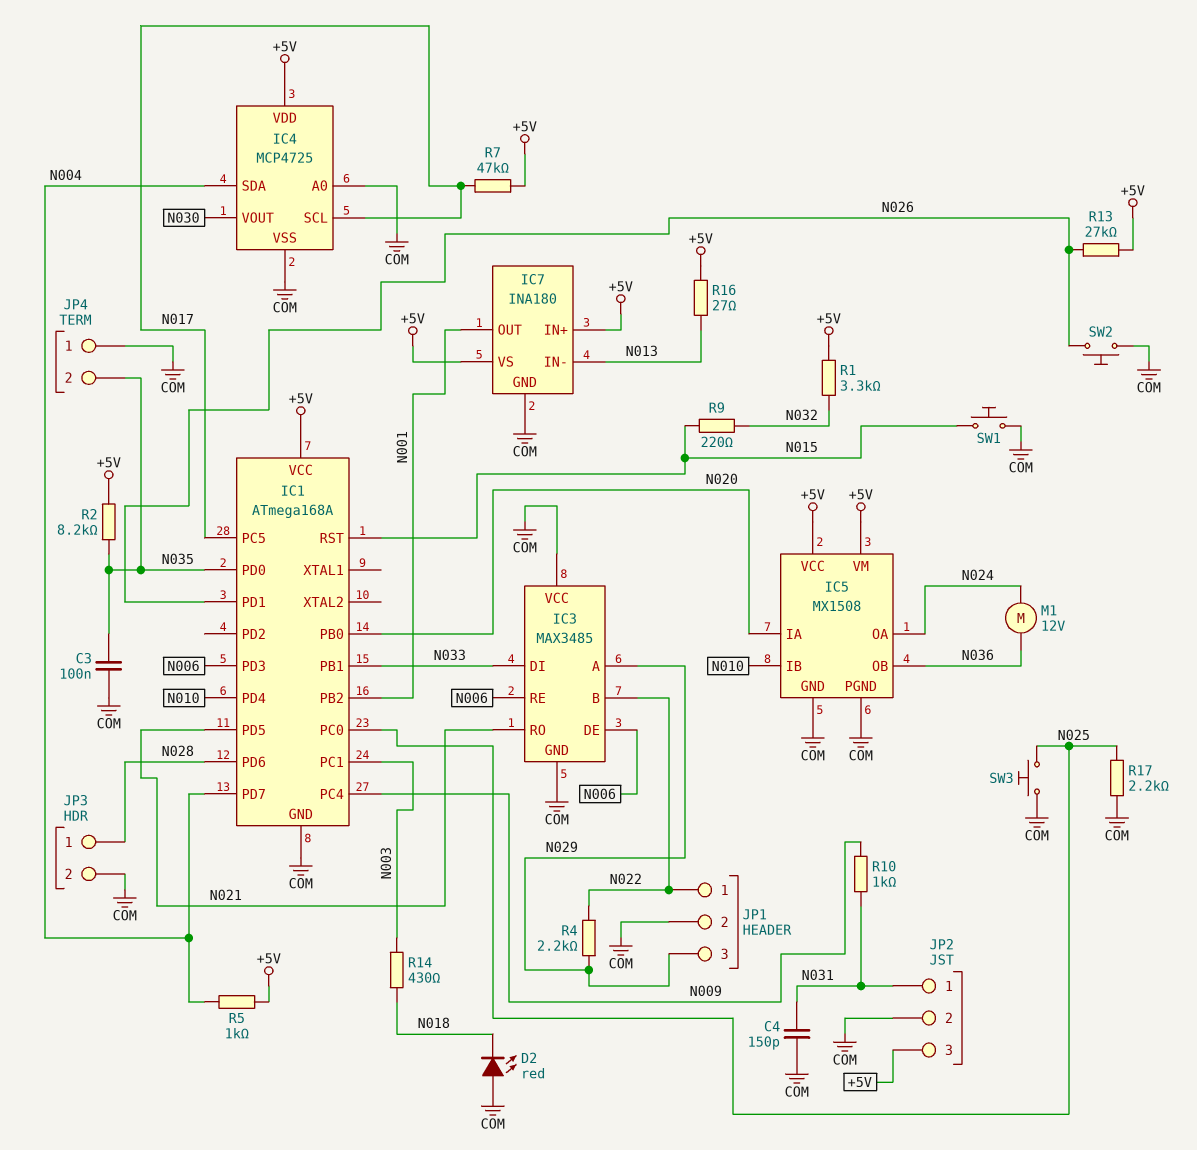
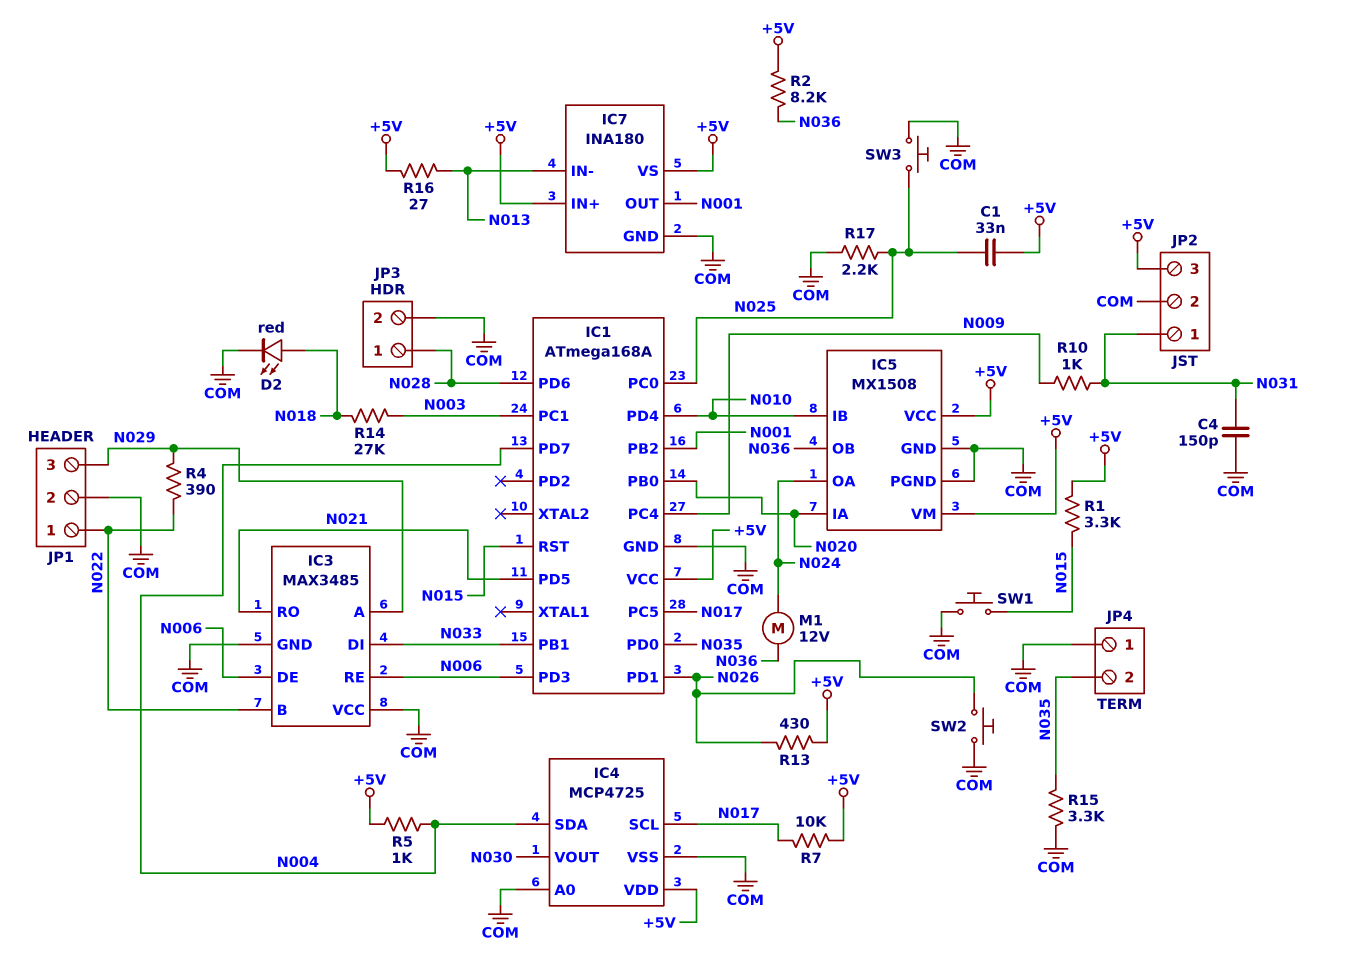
C1: none -> 33nF (+5V, N025)
C3: 100nF (COM, N035) -> none
D2: LED red (A COM, K N018) -> LED red (A N018, K COM)
R1: 3.3k (+5V, N032) -> 3.3k (+5V, N015)
R2: 8.2k (+5V, N035) -> 8.2k (+5V, N036)
R4: 2.2k (N022, N029) -> 390 (N022, N029)
R7: 47k (+5V, N017) -> 10k (+5V, N017)
R9: 220 (N015, N032) -> none
R13: 27k (+5V, N026) -> 430 (+5V, N026)
R14: 430 (N003, N018) -> 27k (N003, N018)
R15: none -> 3.3k (COM, N035)

